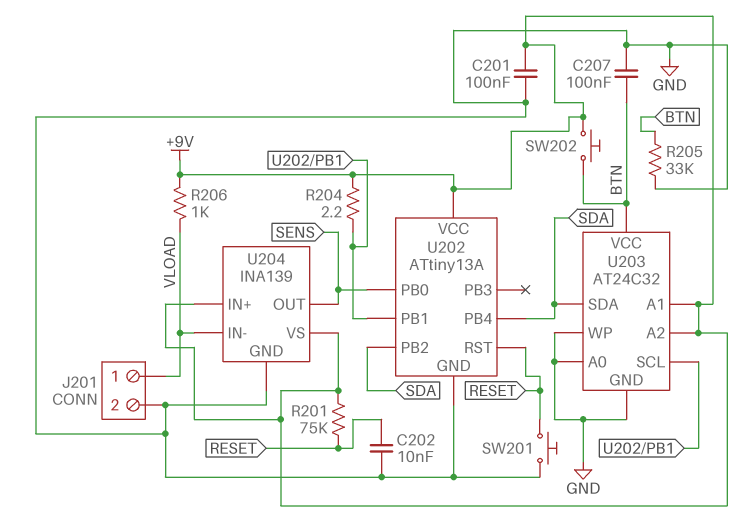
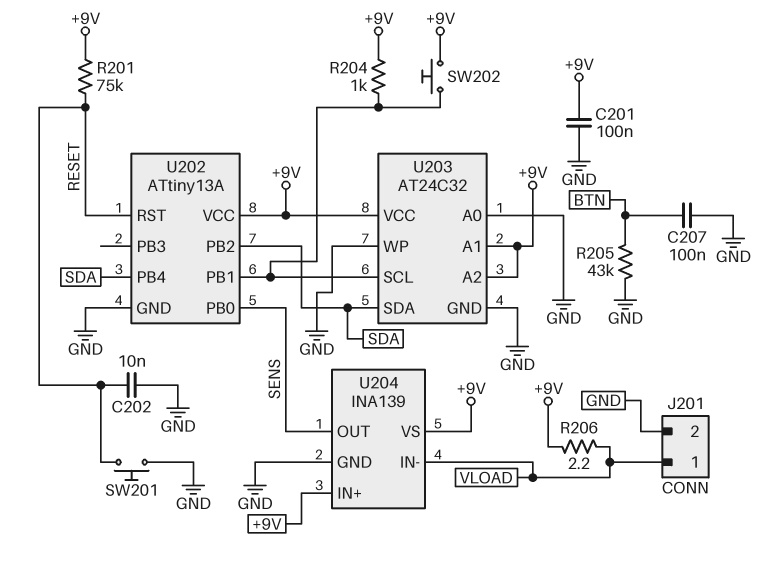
R204: 2.2 (+9V, U202/PB1) -> 1k (+9V, U202/PB1)
R205: 33k (BTN, GND) -> 43k (BTN, GND)
R206: 1k (+9V, VLOAD) -> 2.2 (+9V, VLOAD)
SW202: button (+9V, BTN) -> button (+9V, U202/PB1)
U203 pin VCC: BTN -> +9V

